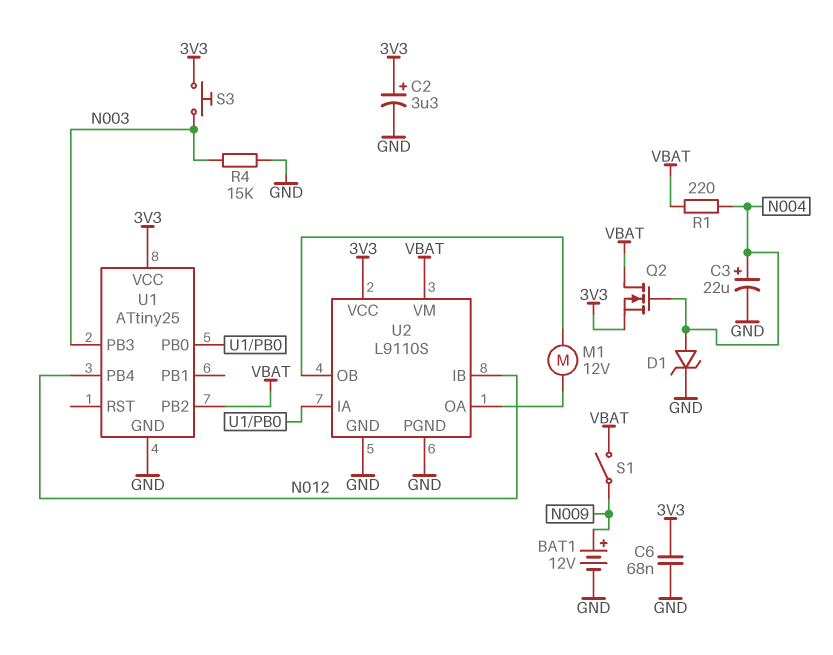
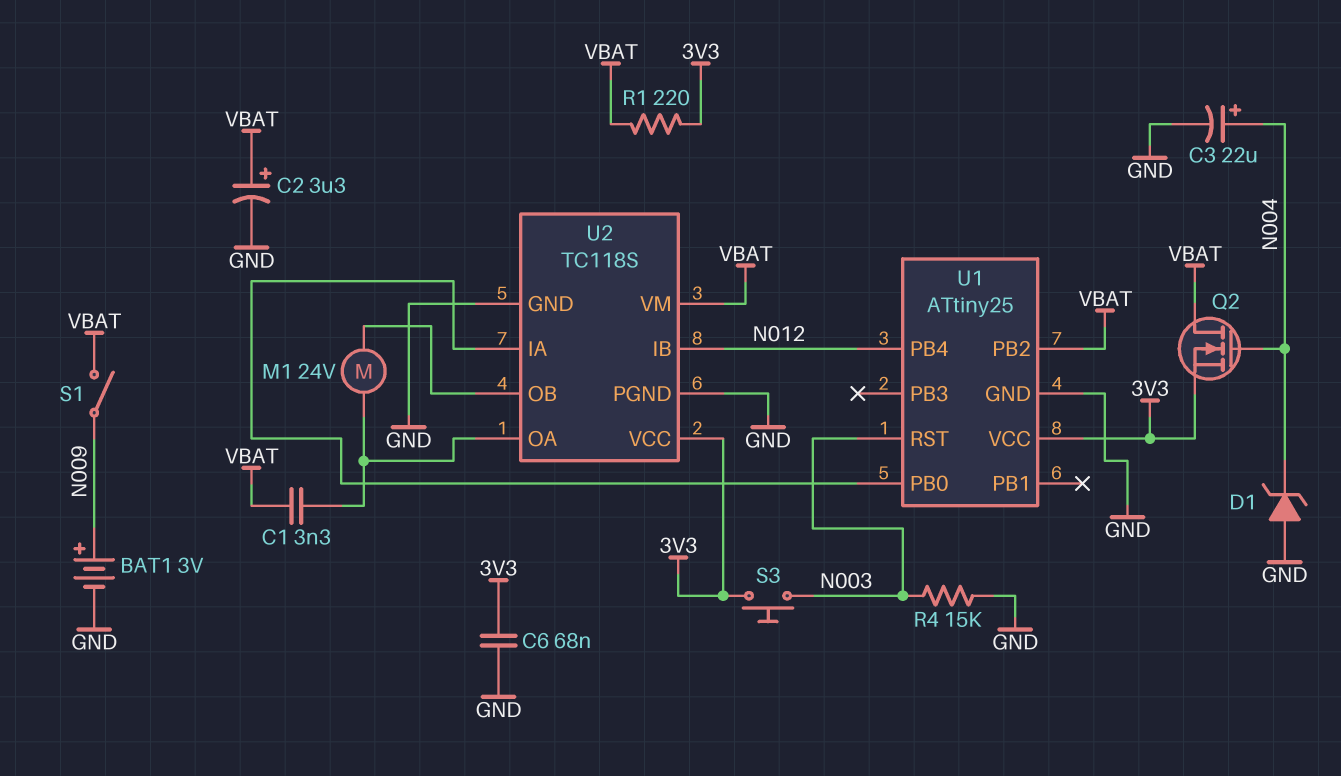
BAT1: 12V (plus N009, minus GND) -> 3V (plus N009, minus GND)
C1: none -> 3.3nF (U2/OA, VBAT)
C2: 3.3uF (plus 3V3, minus GND) -> 3.3uF (plus VBAT, minus GND)
D1: zener (A N004, K GND) -> zener (A GND, K N004)
M1: motor 12V (U2/OA, U2/OB) -> motor 24V (U2/OA, U2/OB)
R1: 220 (N004, VBAT) -> 220 (3V3, VBAT)
U1 pin PB3: N003 -> none
U1 pin RST: none -> N003
U2: L9110S -> TC118S

